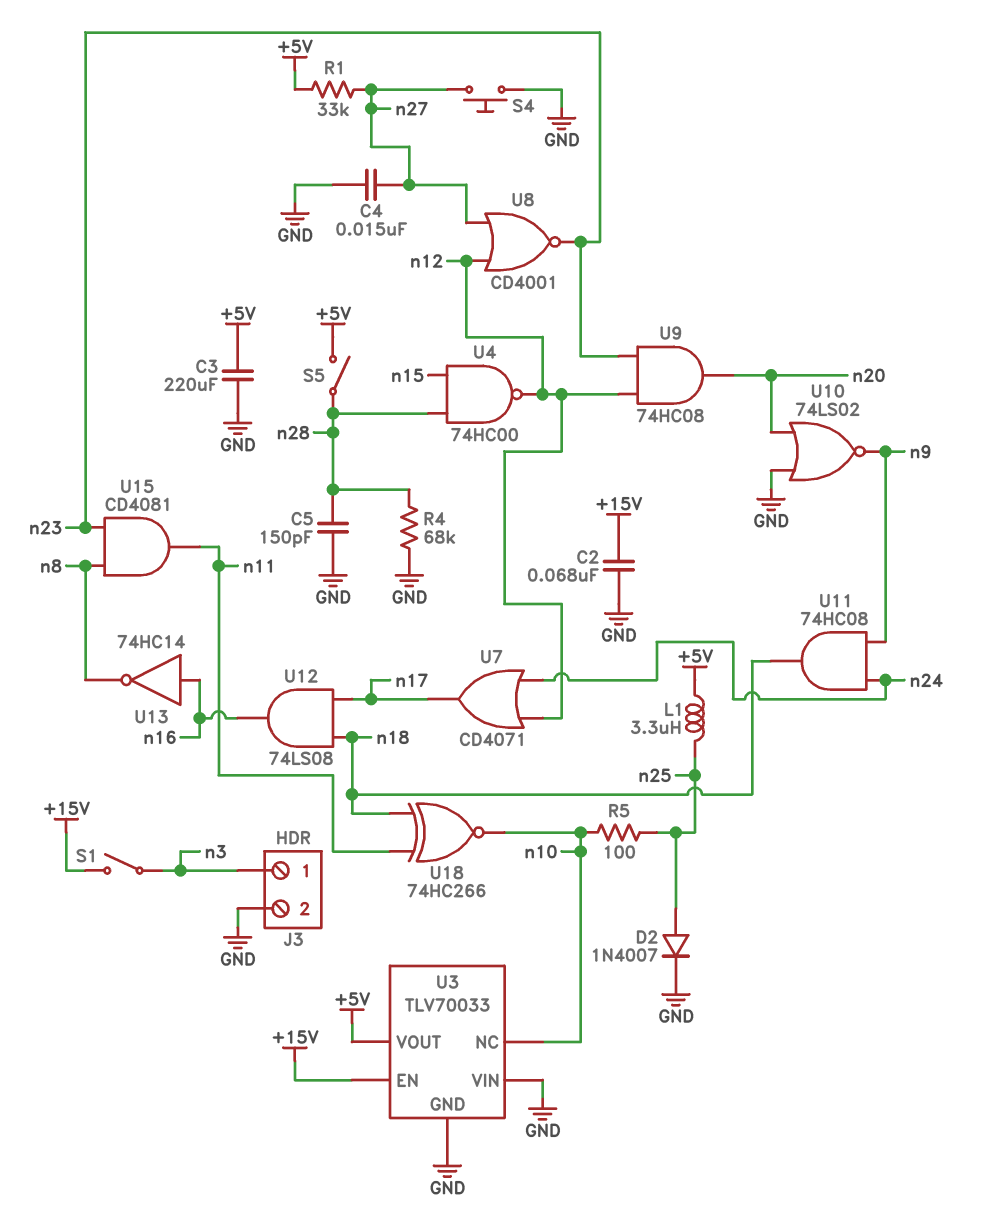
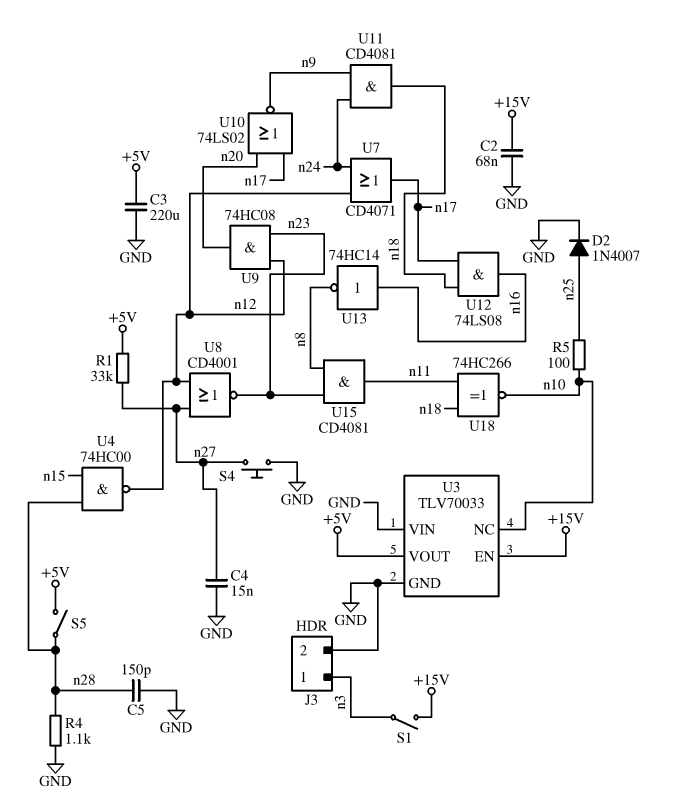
L1: 3.3uH (+5V, n25) -> none
R4: 68k (GND, n28) -> 1.1k (GND, n28)
U10: NOR 74LS02 (in GND, in n20, out n9) -> NOR 74LS02 (in n17, in n20, out n9)
U11: AND 74HC08 (in n9, in n24, out n18) -> AND CD4081 (in n9, in n24, out n18)

